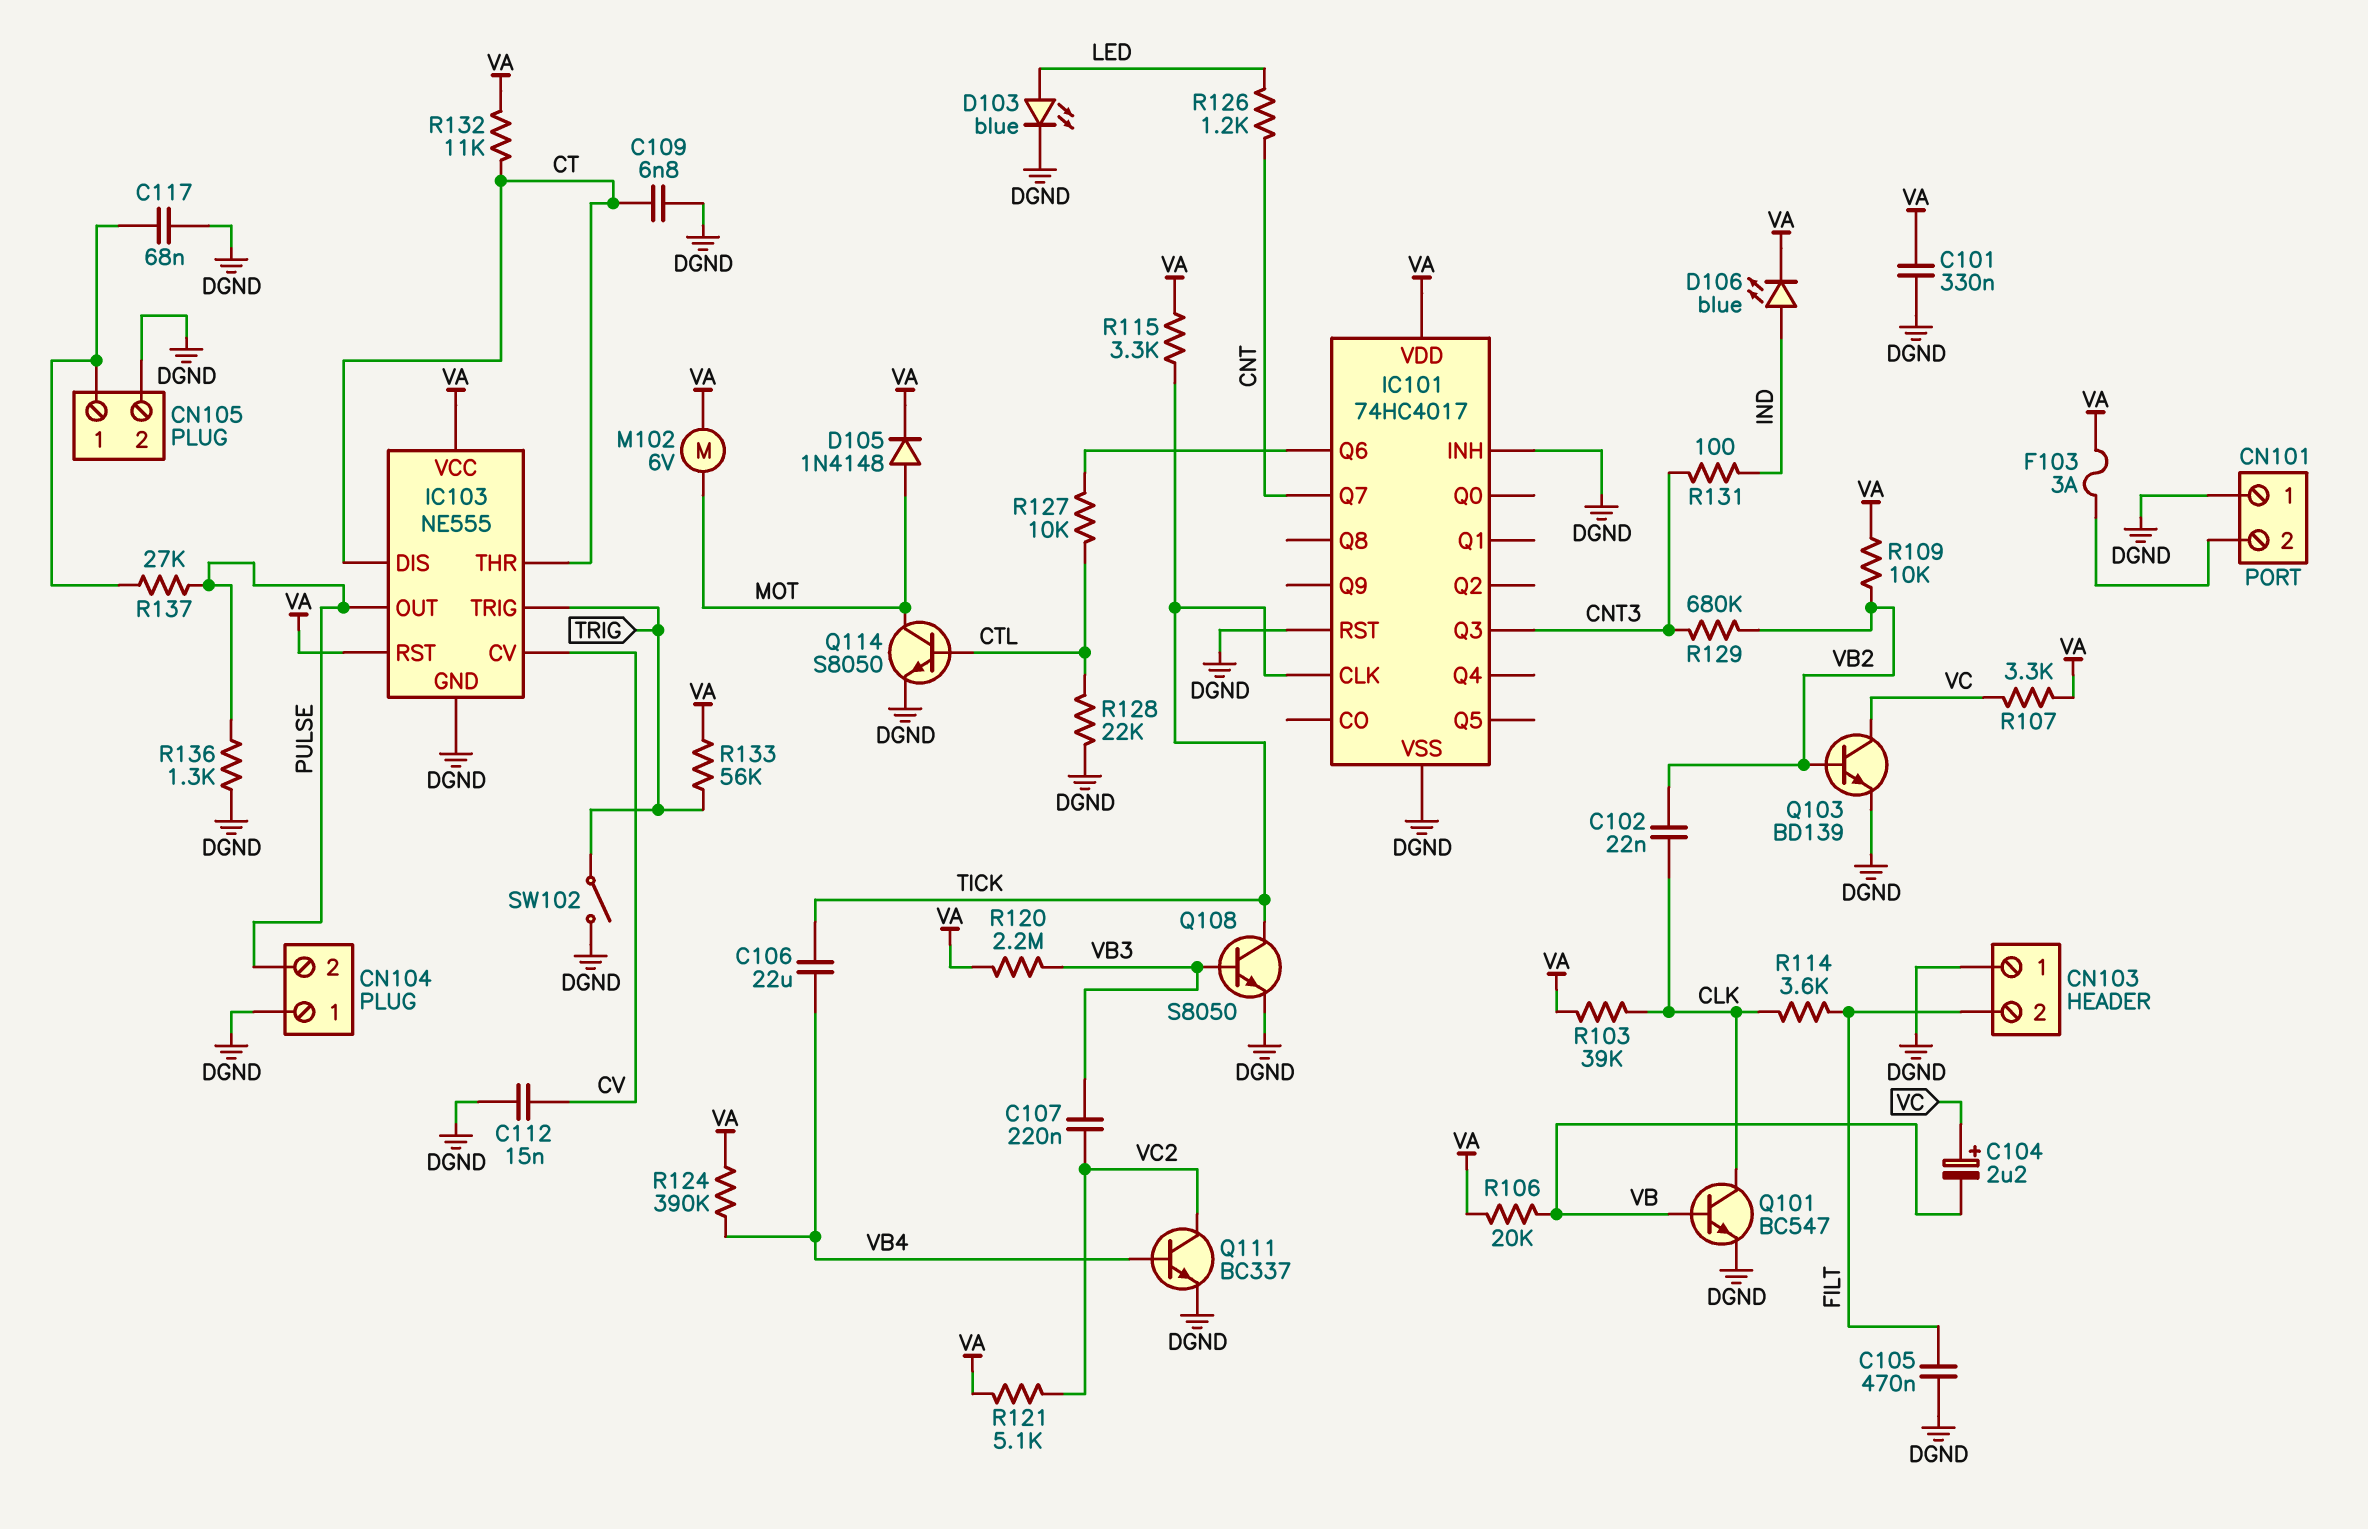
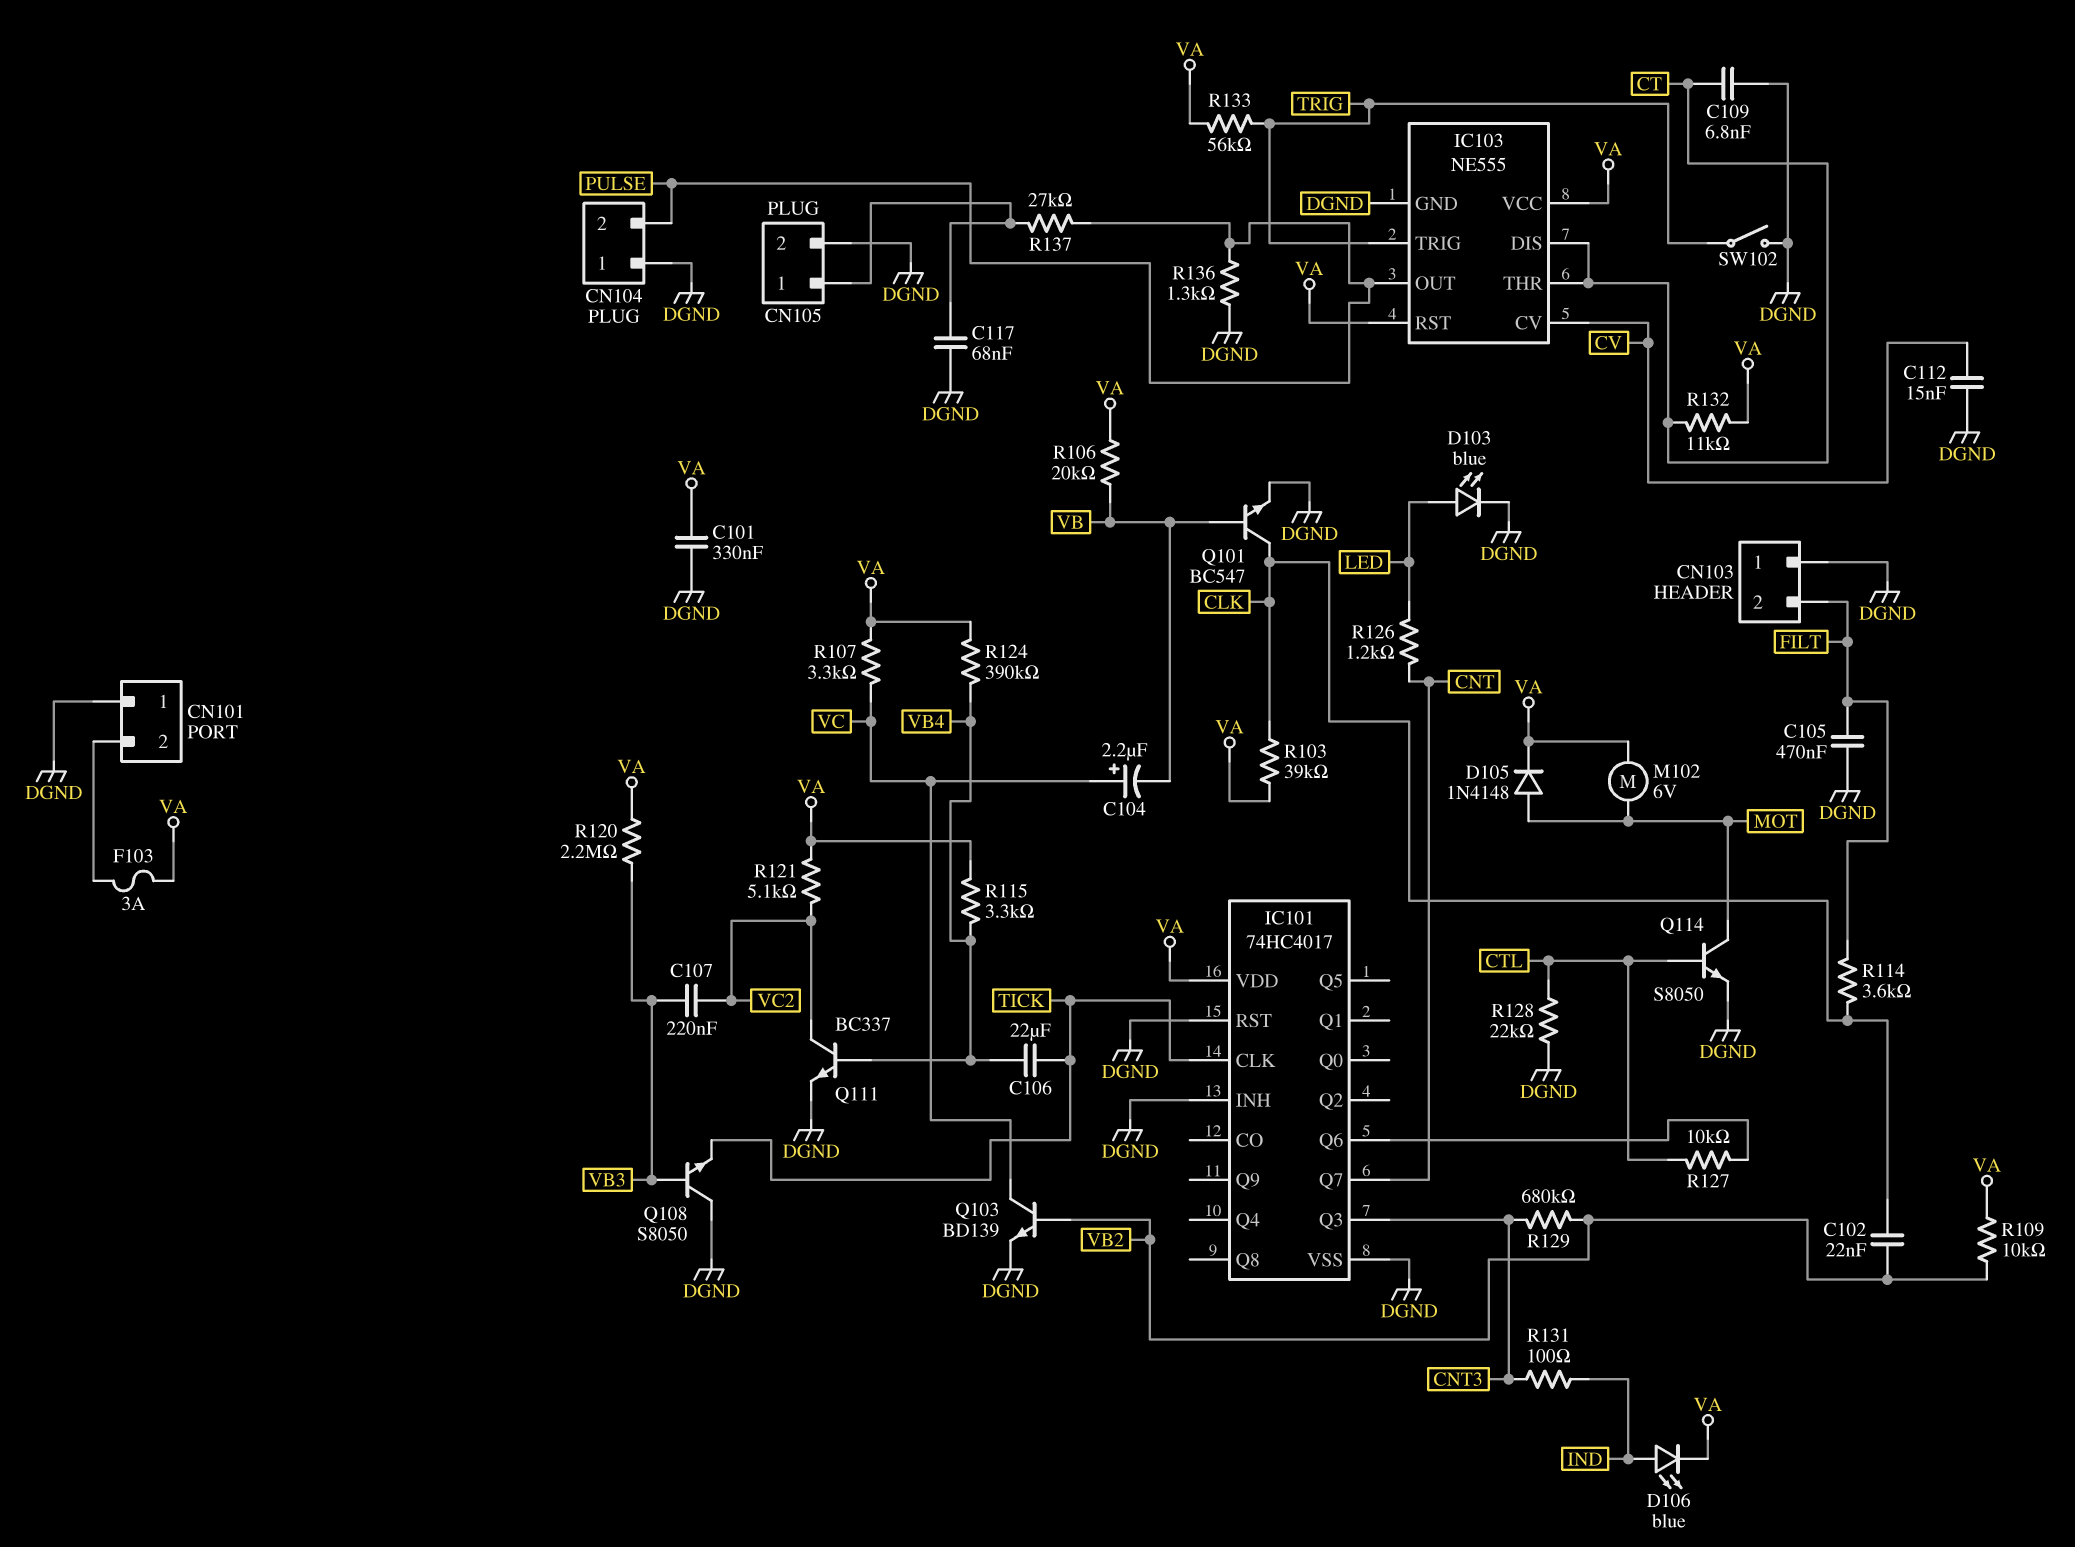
Q108: NPN S8050 (B VB3, C TICK, E DGND) -> NPN S8050 (B VB3, C DGND, E TICK)
R115: 3.3k (TICK, VA) -> 3.3k (VA, VB4)

